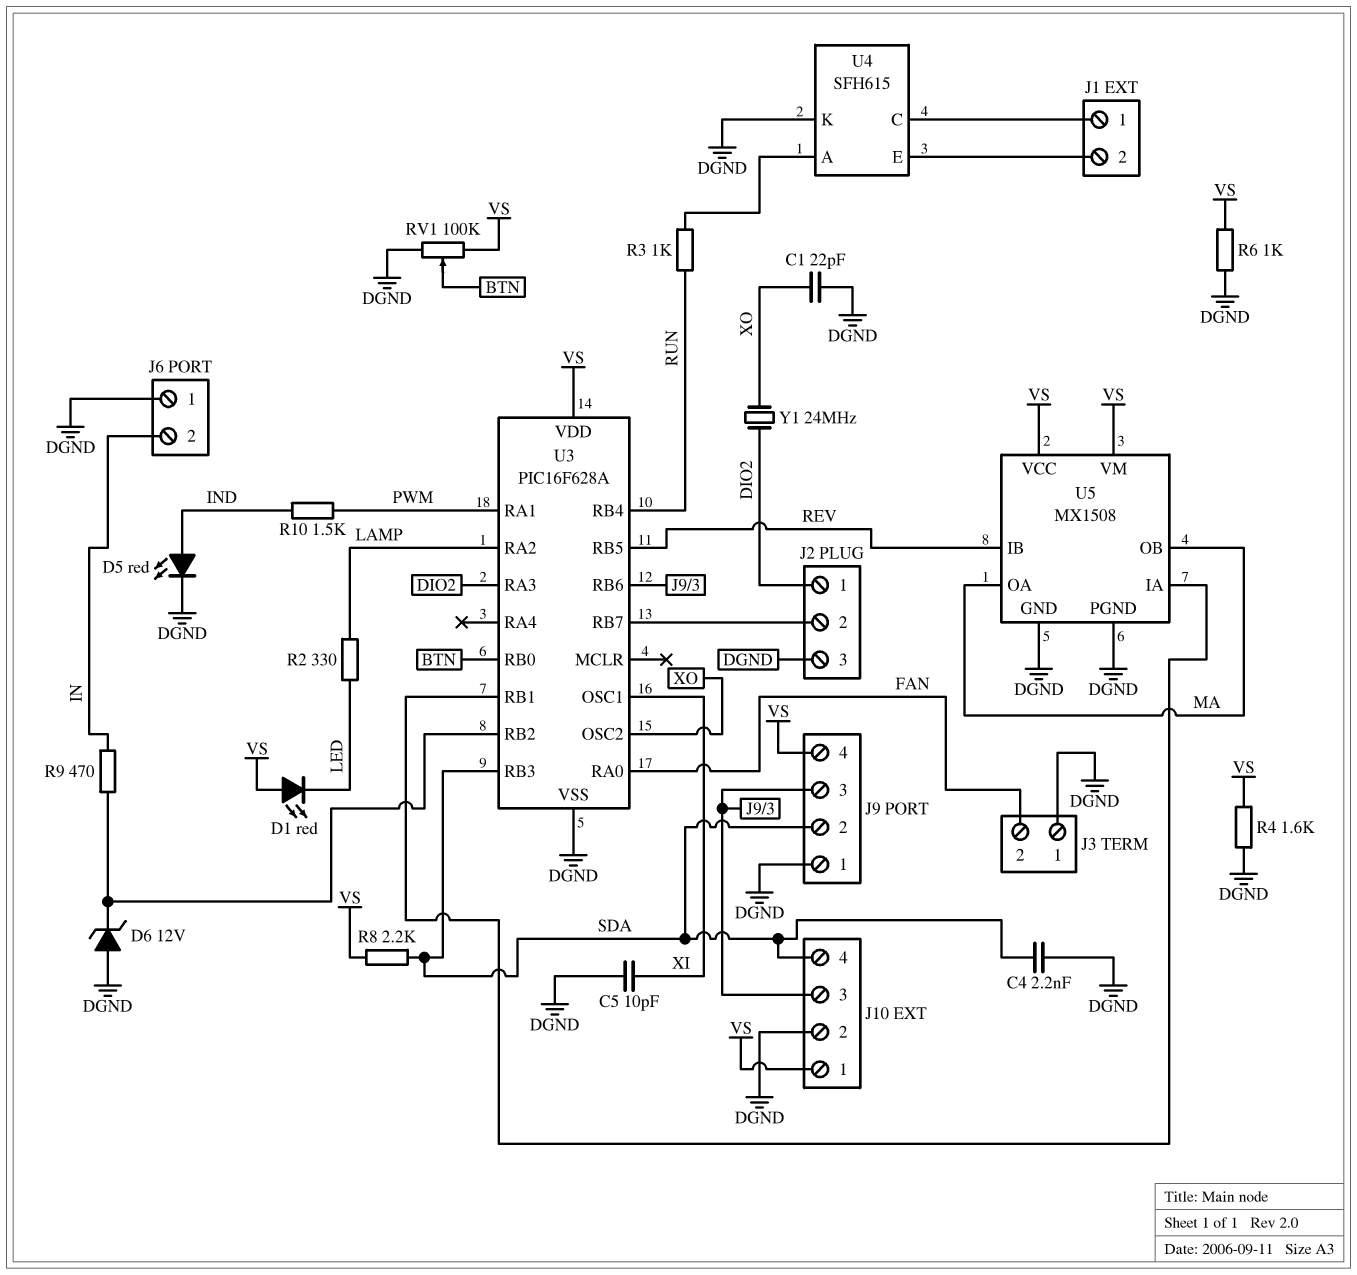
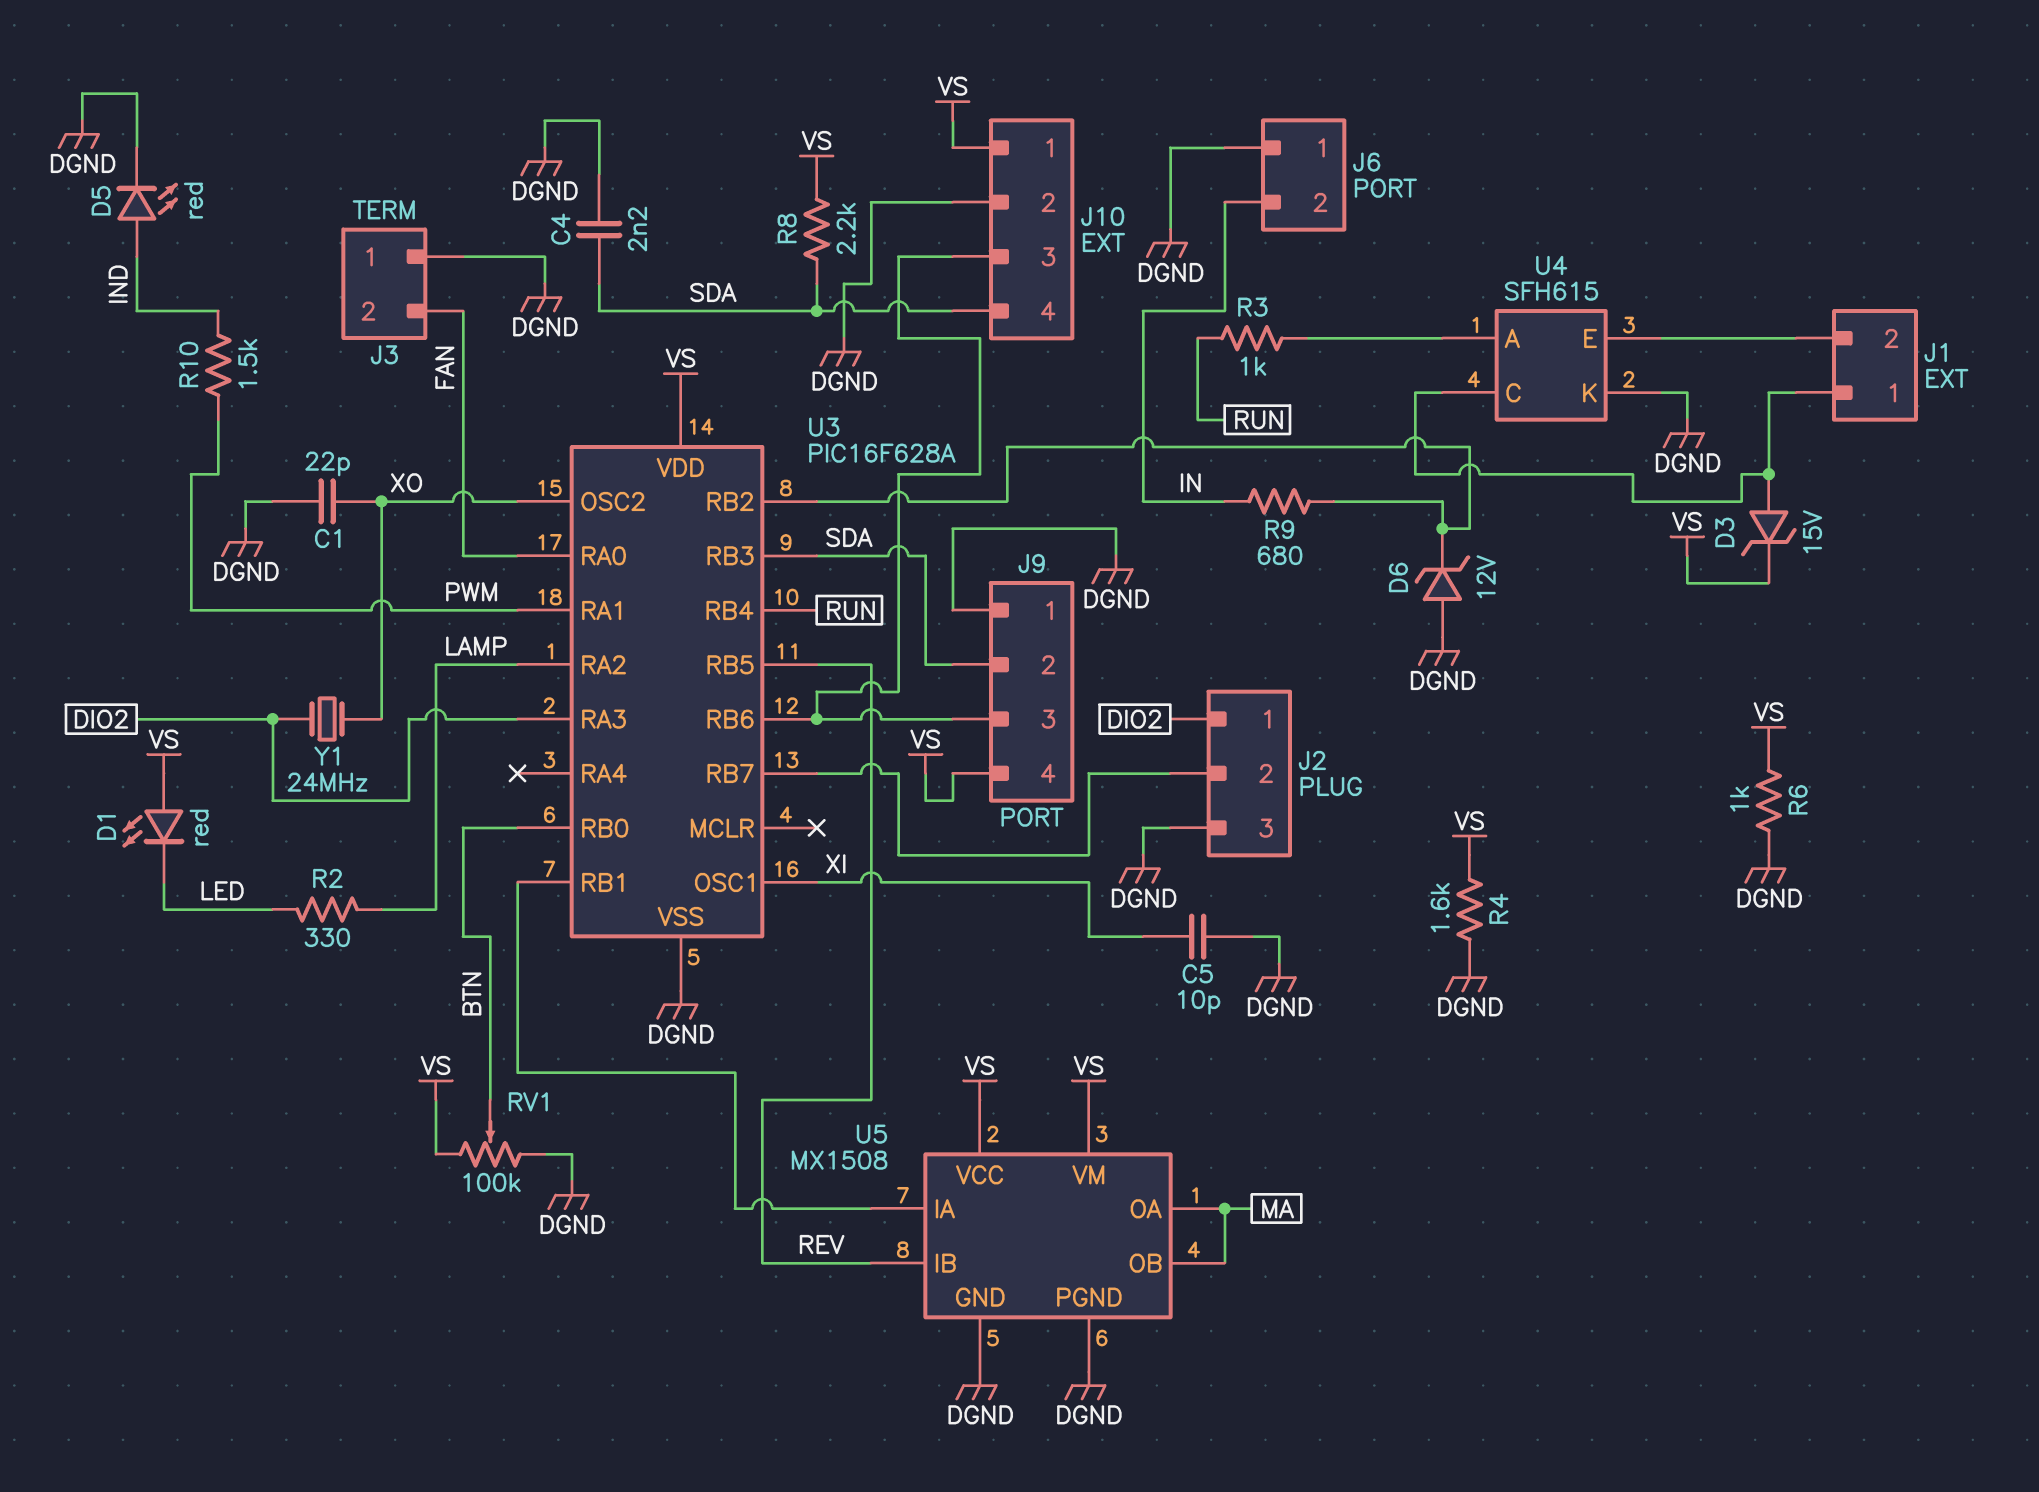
D3: none -> zener 15V (A J1/1, K VS)
R9: 470 (IN, U3/RB2) -> 680 (IN, U3/RB2)

